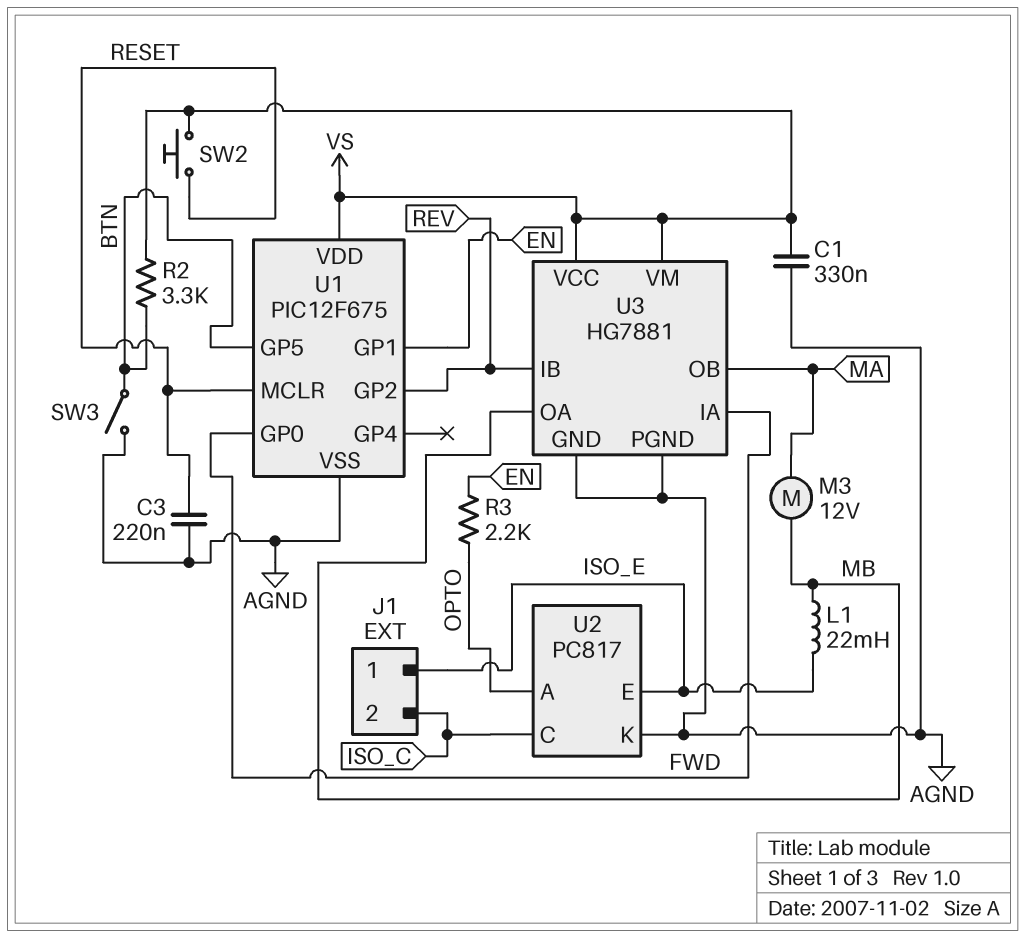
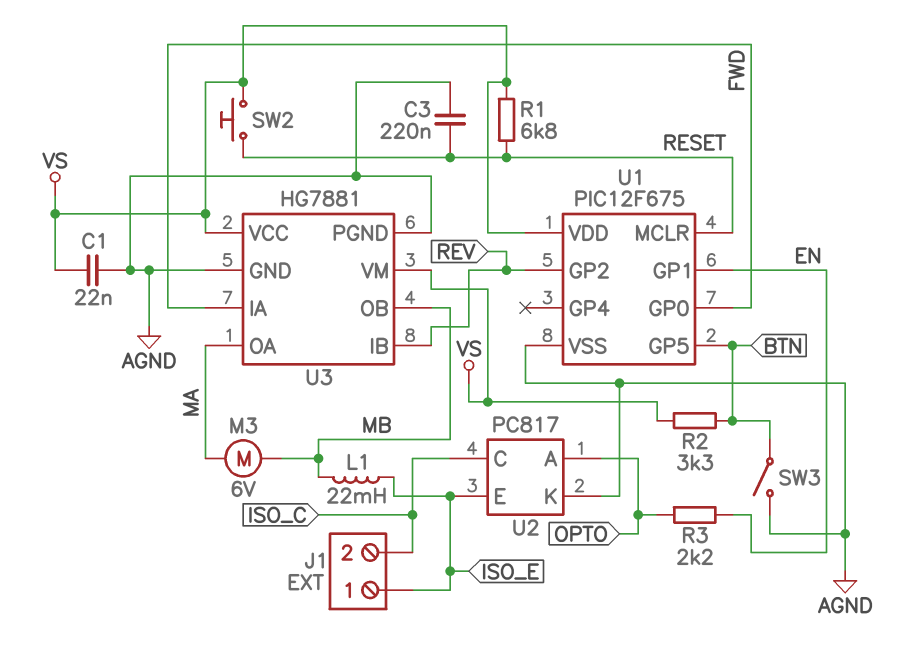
C1: 330nF (AGND, VS) -> 22nF (AGND, VS)
M3: motor 12V (MA, MB) -> motor 6V (MA, MB)
R1: none -> 6.8k (RESET, VS)
U3 pin OA: MB -> MA
U3 pin OB: MA -> MB

